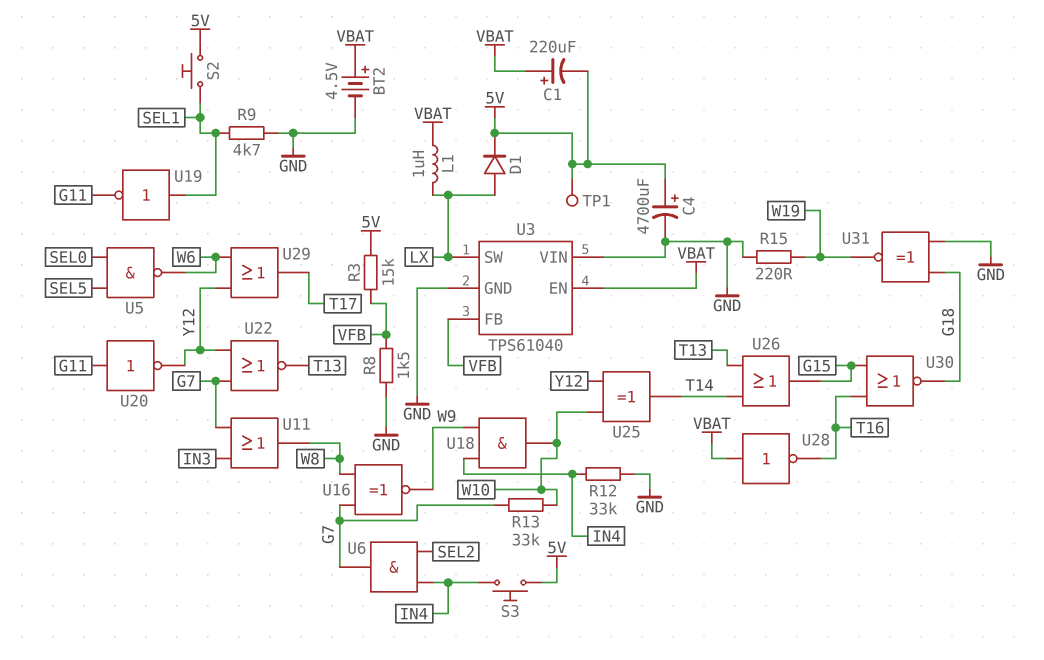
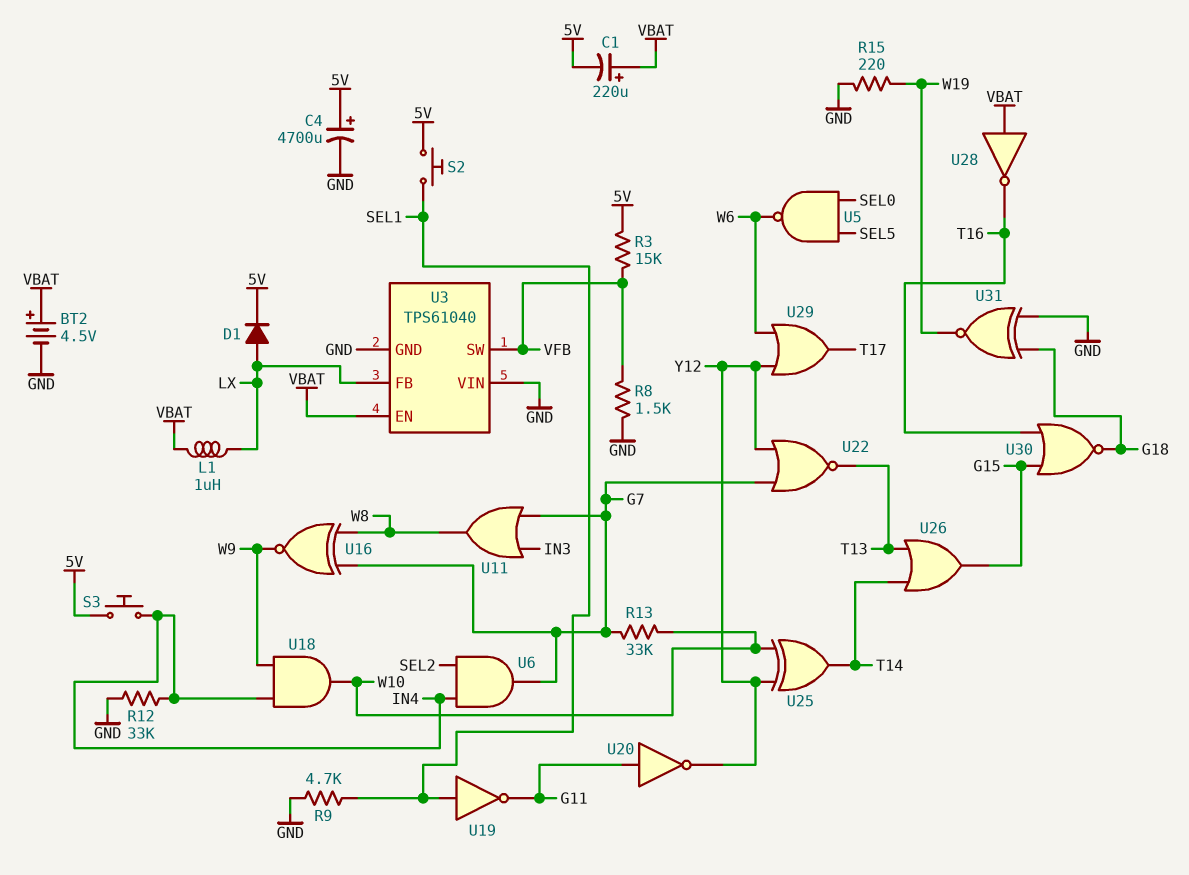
TP1: test point (5V) -> none
U3 pin FB: VFB -> LX
U3 pin SW: LX -> VFB

